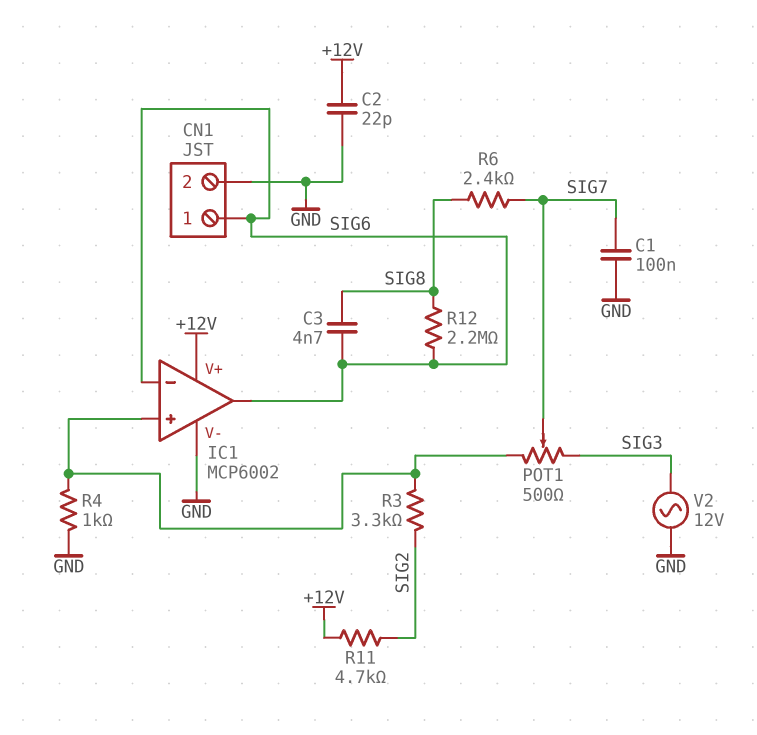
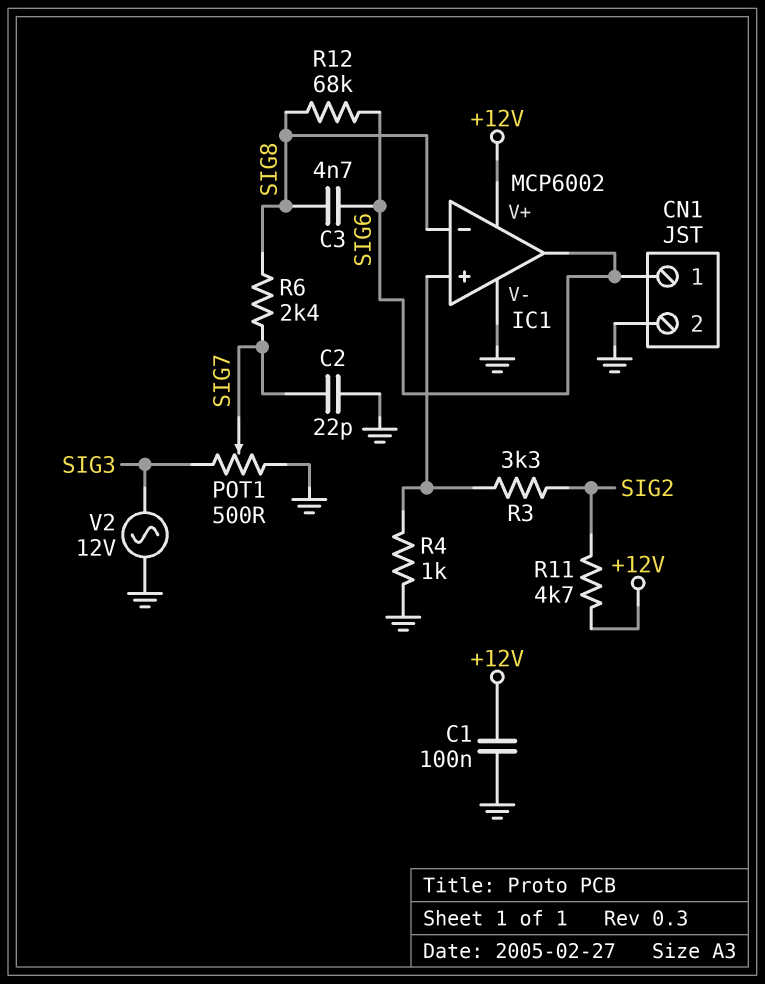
C1: 100nF (GND, SIG7) -> 100nF (+12V, GND)
C2: 22pF (+12V, GND) -> 22pF (GND, SIG7)
IC1 pin in-: SIG6 -> SIG8
POT1: 500 (IC1/in+, SIG3, wiper SIG7) -> 500 (GND, SIG3, wiper SIG7)
R12: 2.2M (SIG6, SIG8) -> 68k (SIG6, SIG8)

